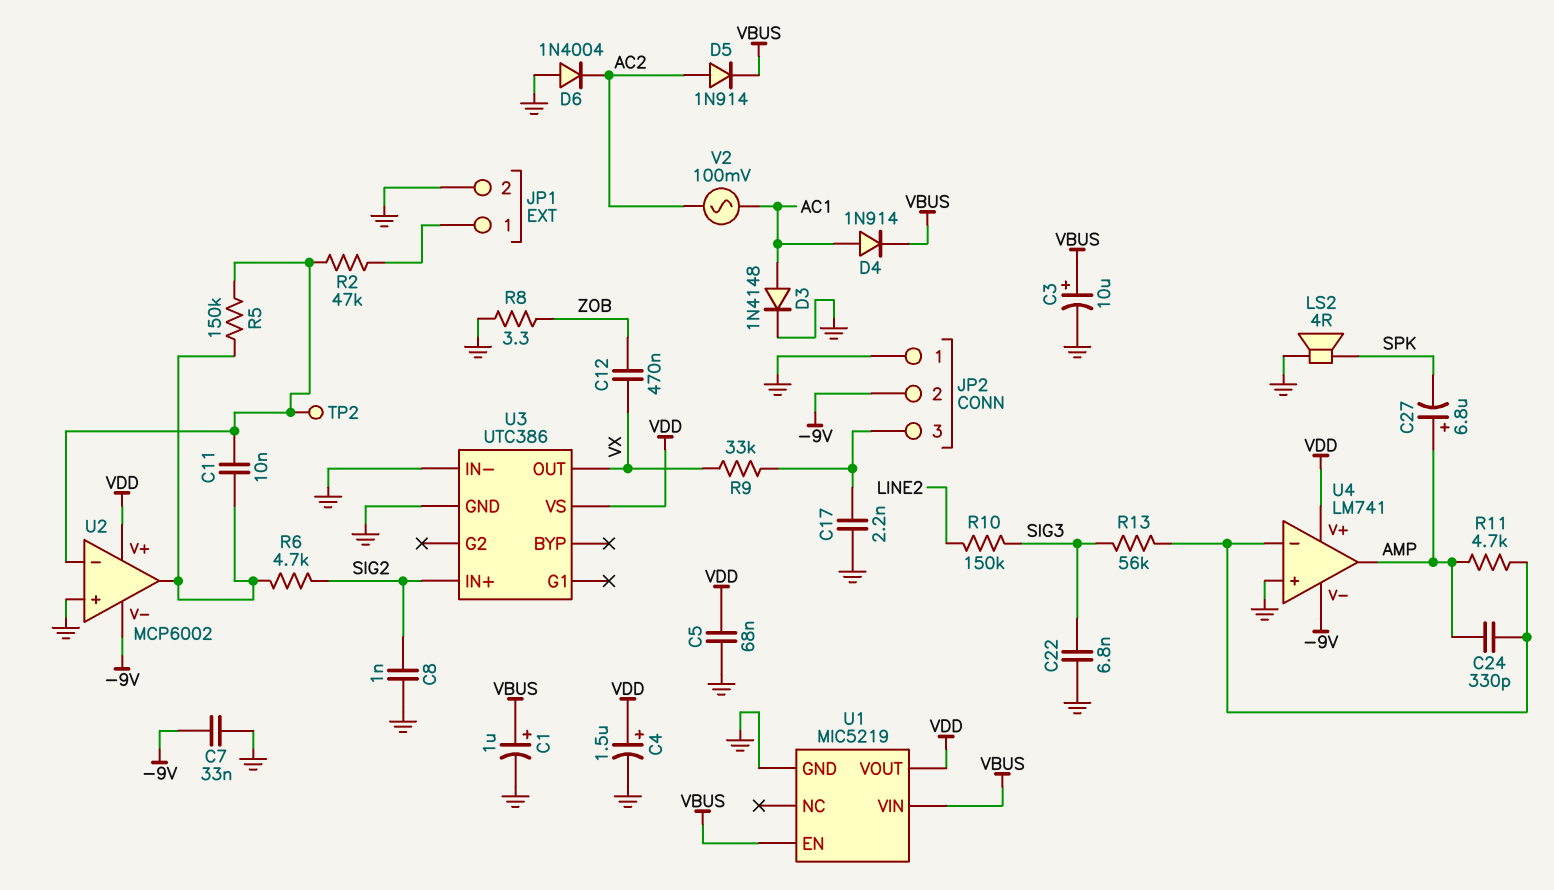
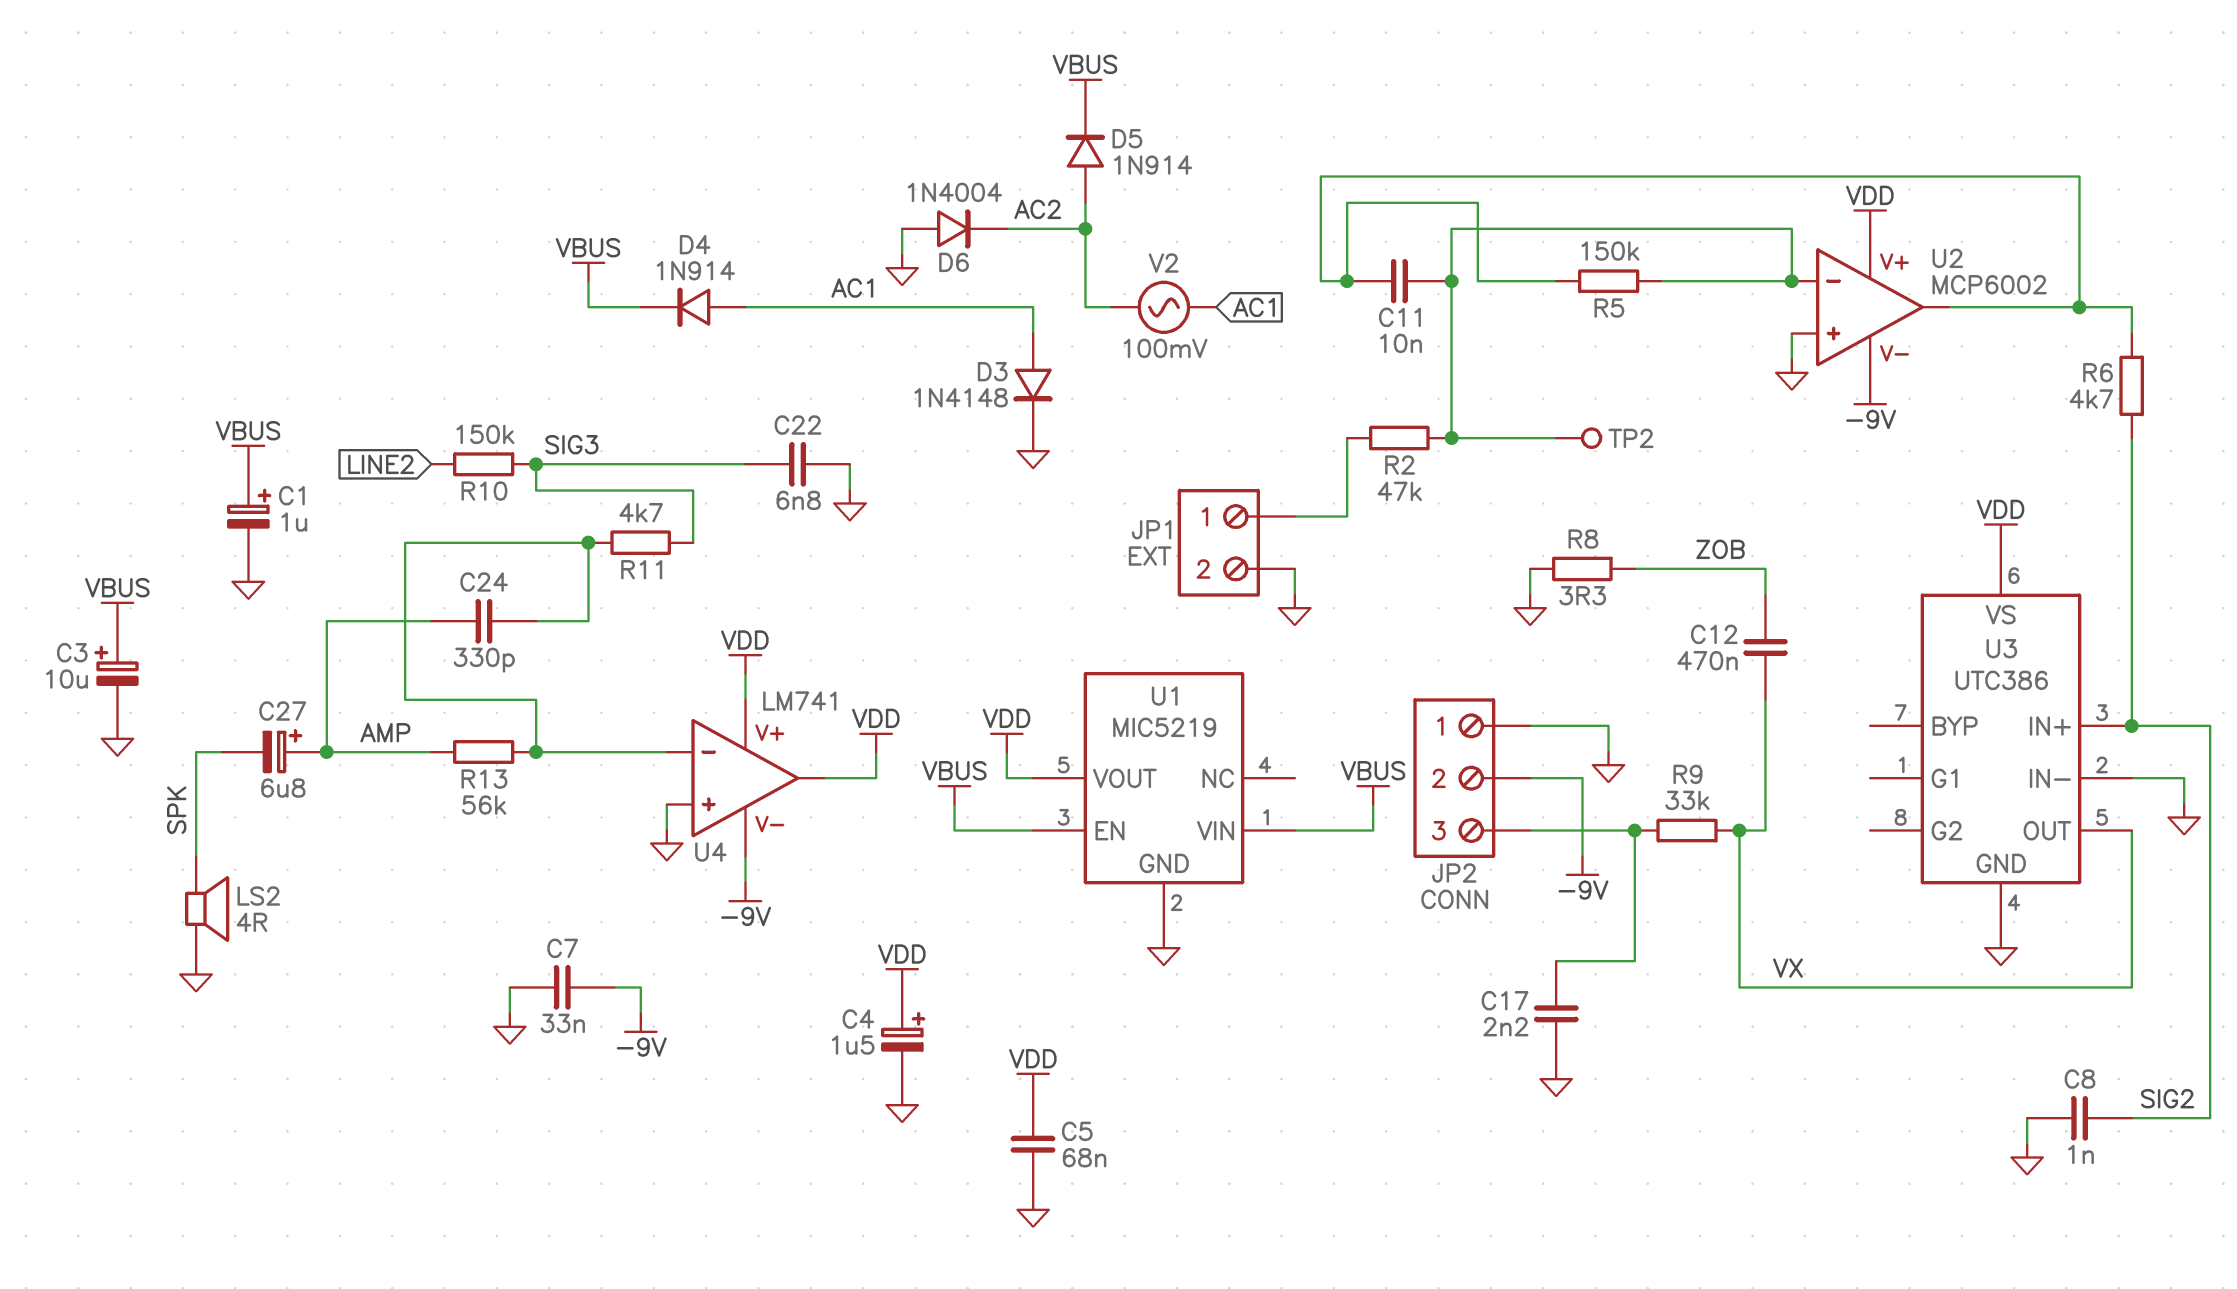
R11: 4.7k (AMP, U4/in-) -> 4.7k (SIG3, U4/in-)
R13: 56k (SIG3, U4/in-) -> 56k (AMP, U4/in-)
U4 pin out: AMP -> VDD

